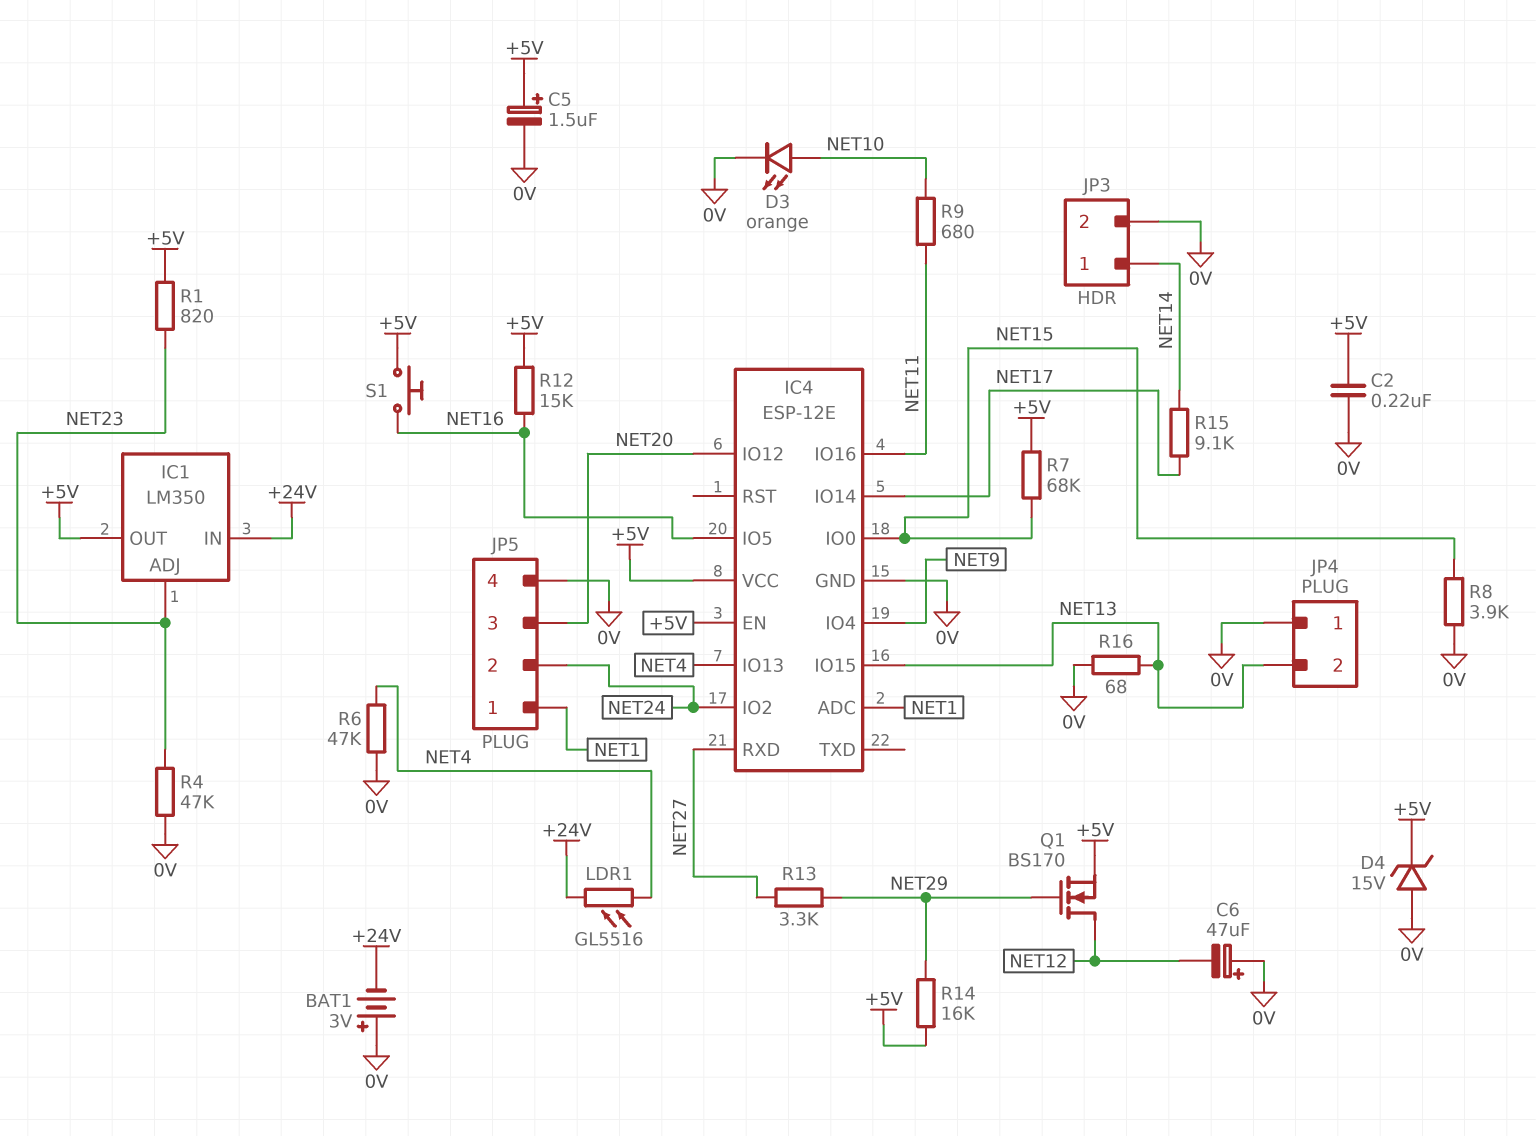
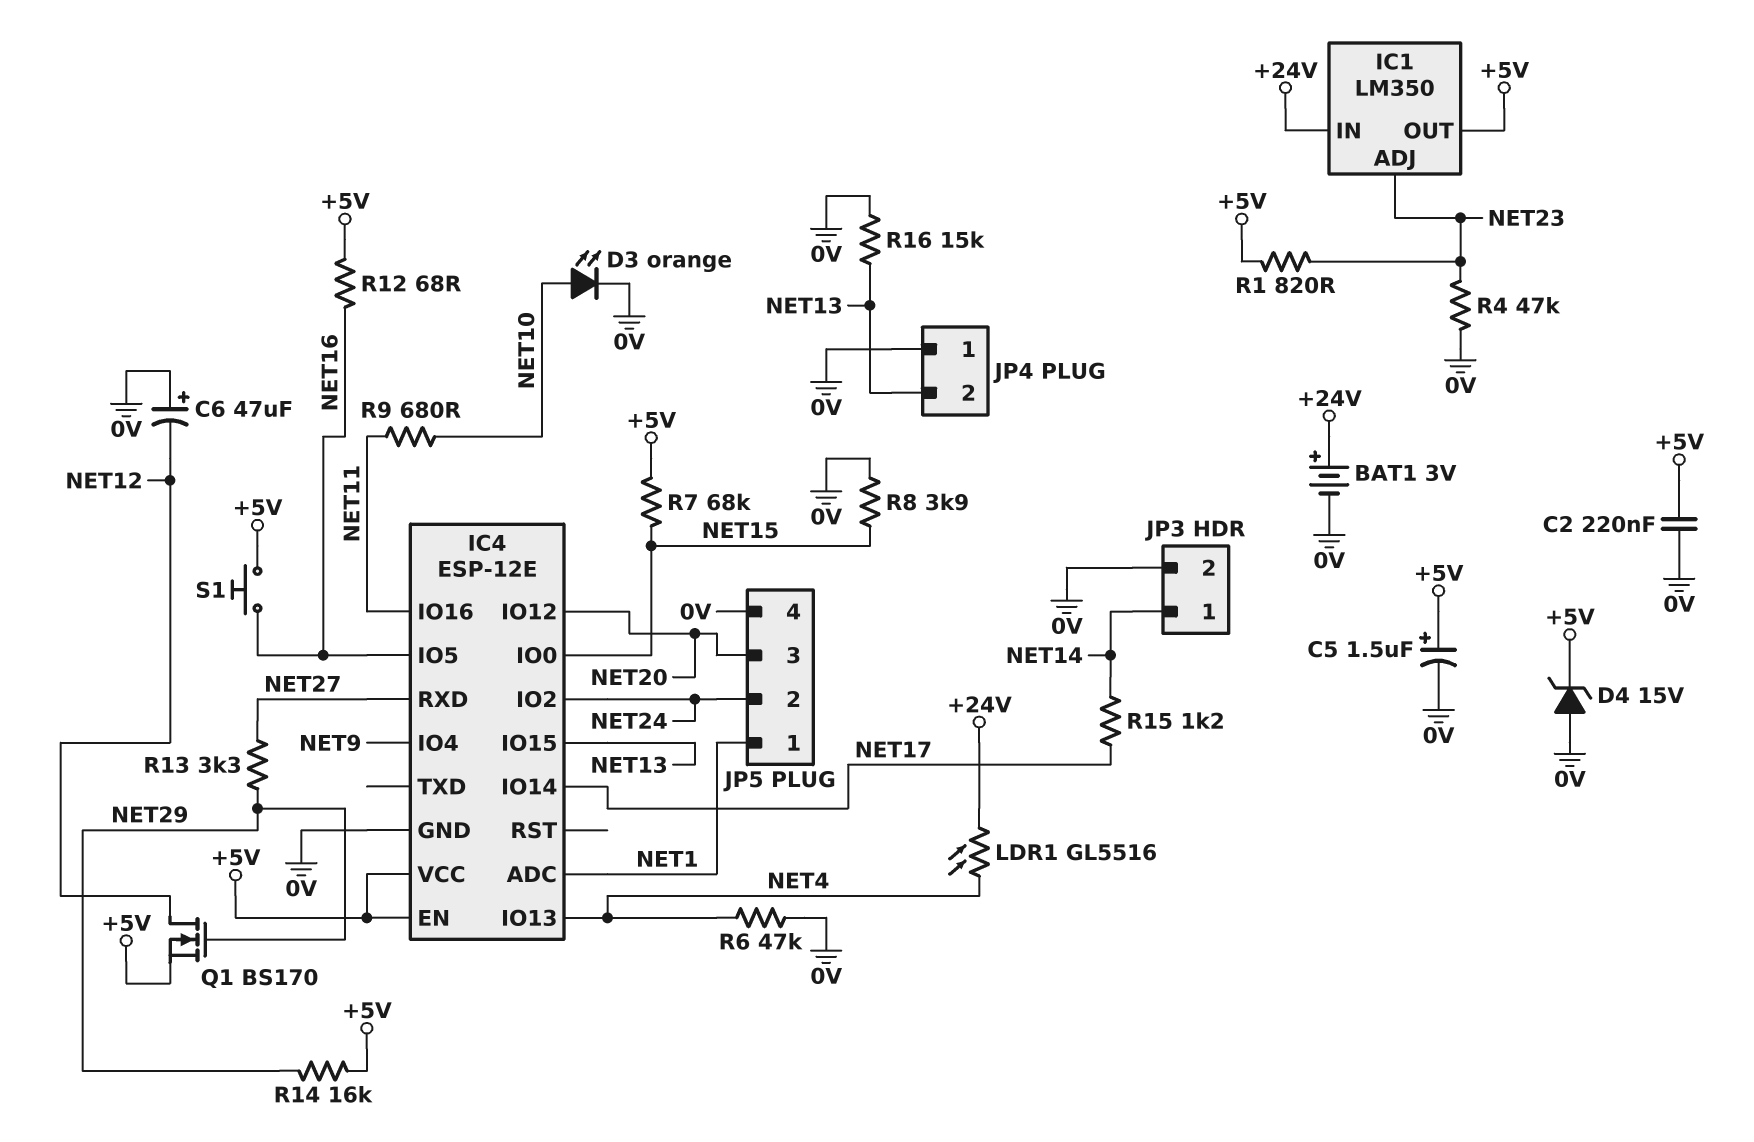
BAT1: 3V (plus 0V, minus +24V) -> 3V (plus +24V, minus 0V)
R12: 15k (+5V, NET16) -> 68 (+5V, NET16)
R15: 9.1k (NET14, NET17) -> 1.2k (NET14, NET17)
R16: 68 (0V, NET13) -> 15k (0V, NET13)

